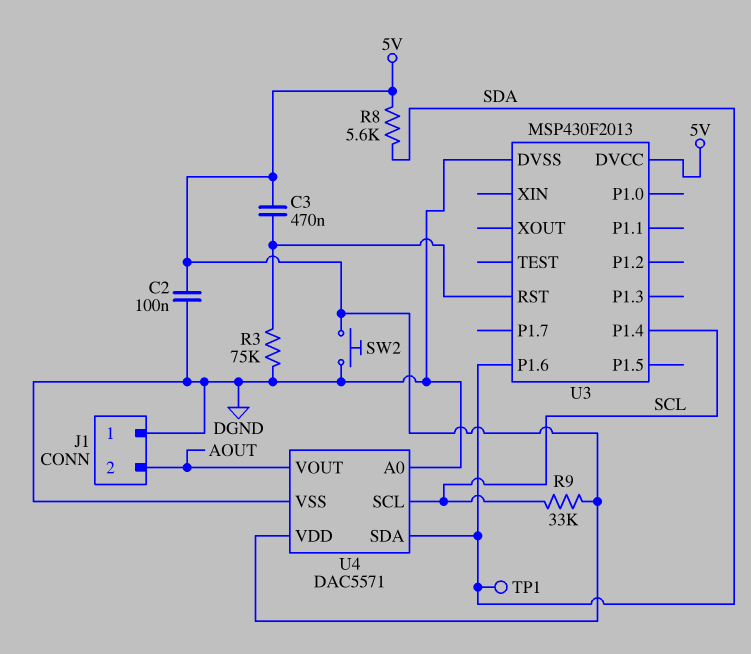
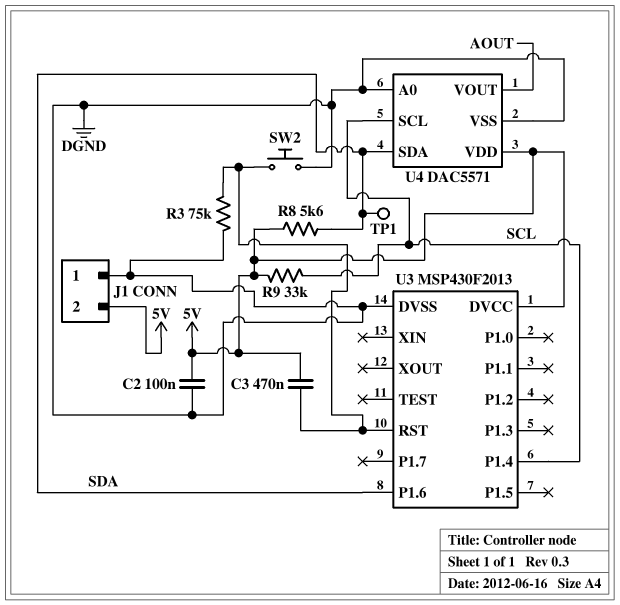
J1 pin 2: AOUT -> 5V
SW2: button (5V, DGND) -> button (DGND, U3/RST)

